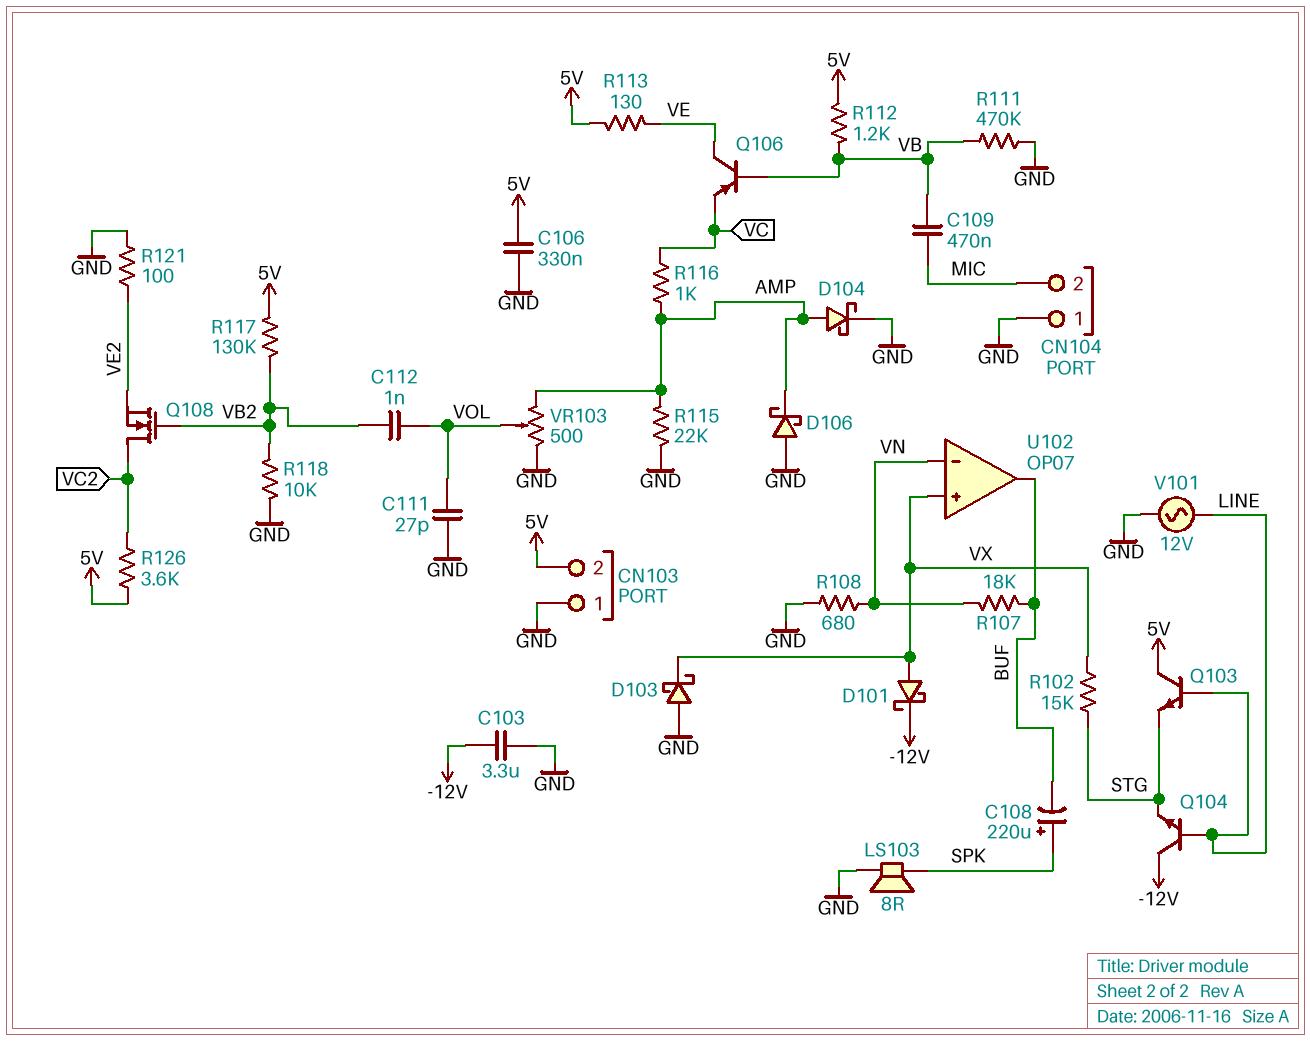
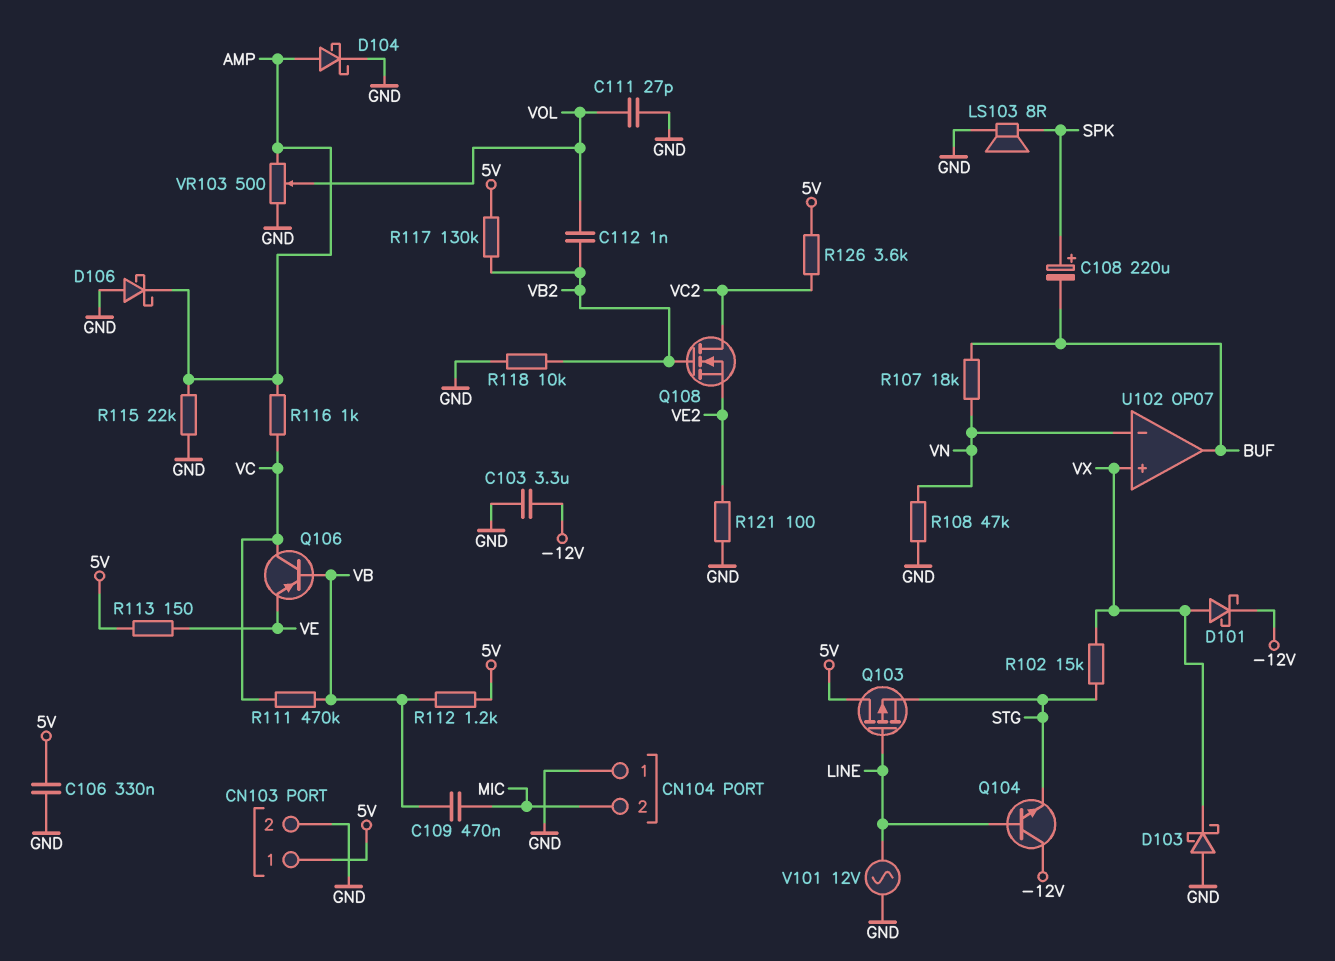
CN103 pin 1: GND -> 5V
CN103 pin 2: 5V -> GND
Q103: NPN (B LINE, C 5V, E STG) -> PMOS (G LINE, D 5V, S STG)
Q106: PNP (B VB, C VE, E VC) -> PNP (B VB, C VC, E VE)
R108: 680 (GND, VN) -> 47k (GND, VN)
R111: 470k (GND, VB) -> 470k (VB, VC)
R113: 130 (5V, VE) -> 150 (5V, VE)

